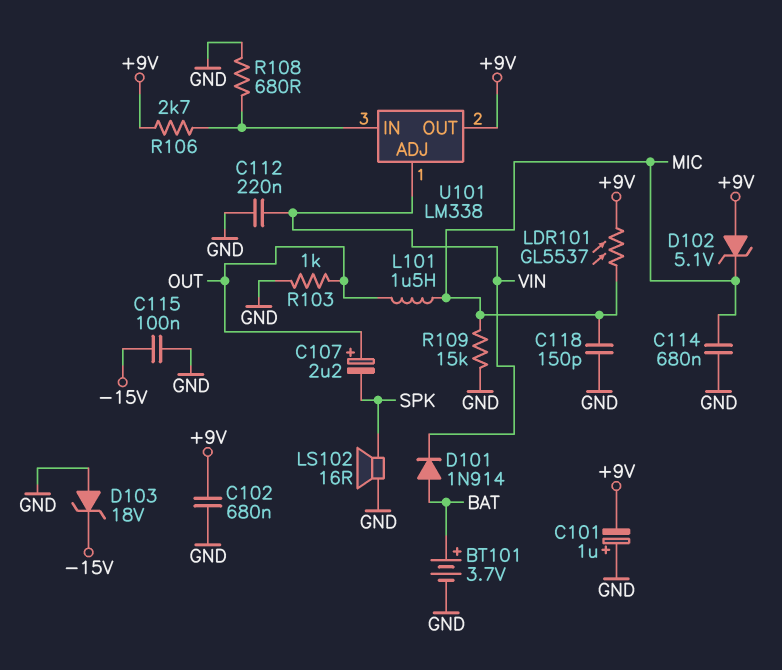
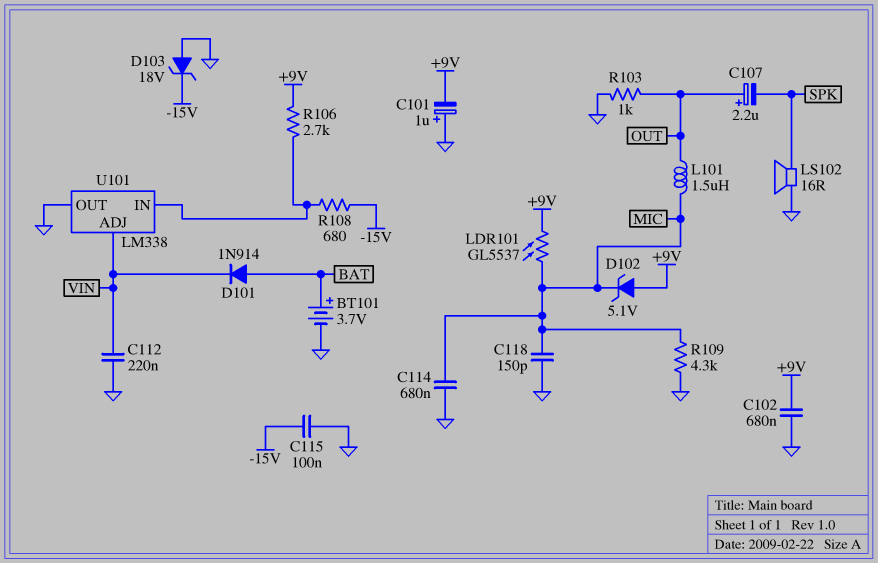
R108: 680 (GND, U101/IN) -> 680 (-15V, U101/IN)
R109: 15k (GND, MIC) -> 4.3k (GND, MIC)
U101 pin OUT: +9V -> GND

